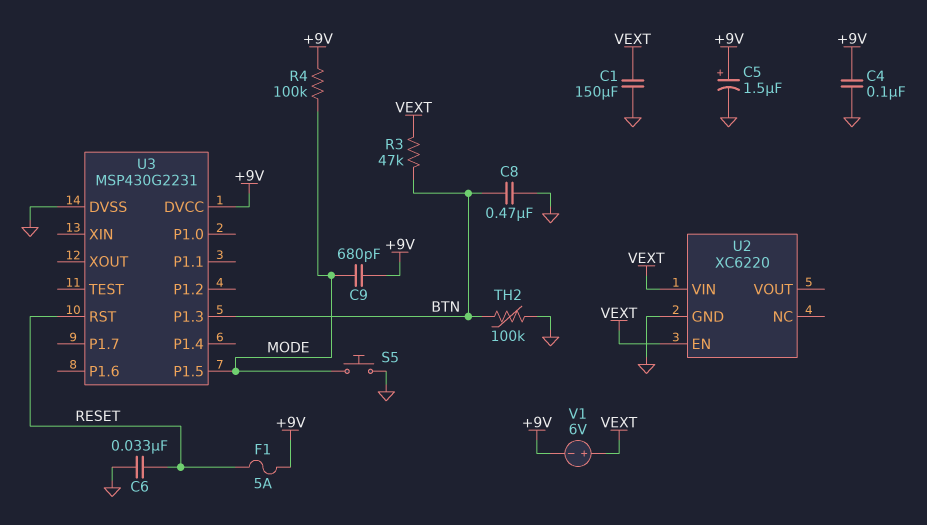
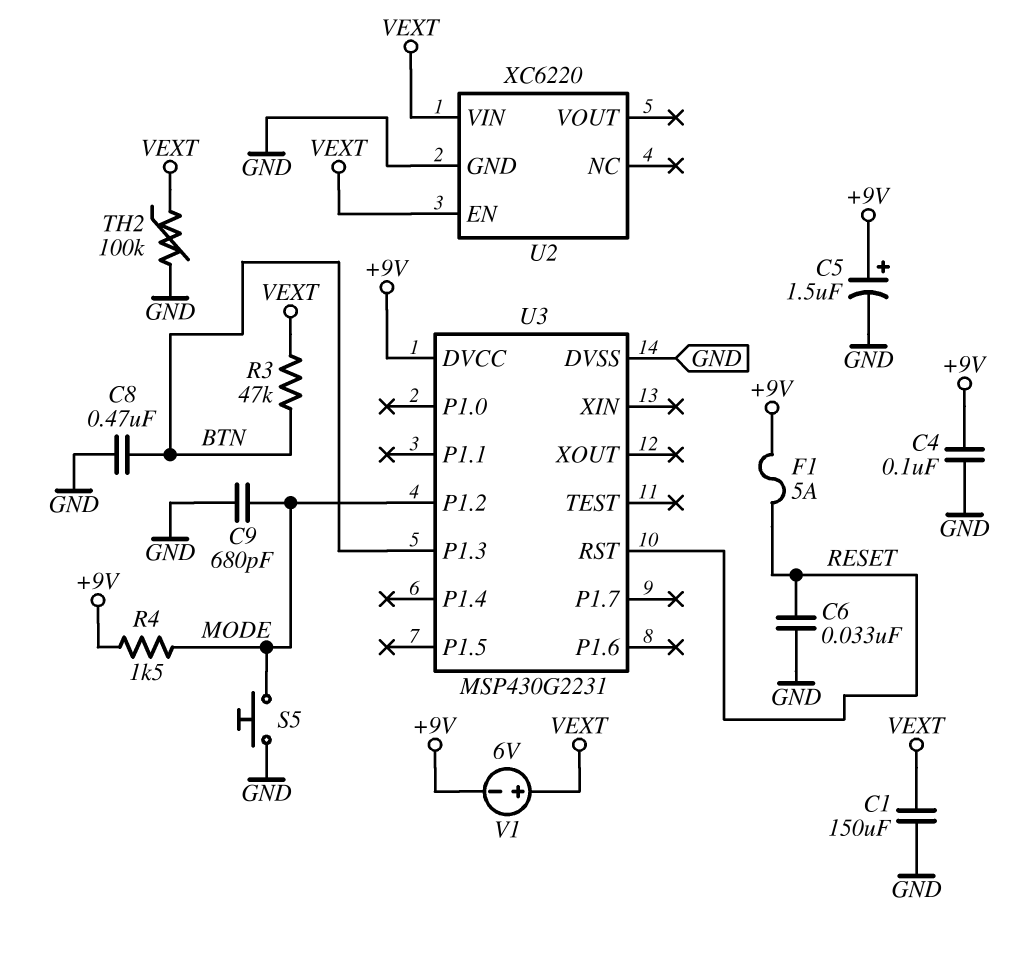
C9: 680pF (+9V, MODE) -> 680pF (GND, MODE)
R4: 100k (+9V, MODE) -> 1.5k (+9V, MODE)
TH2: 100k (BTN, GND) -> 100k (GND, VEXT)
U3 pin P1.2: none -> MODE
U3 pin P1.5: MODE -> none

